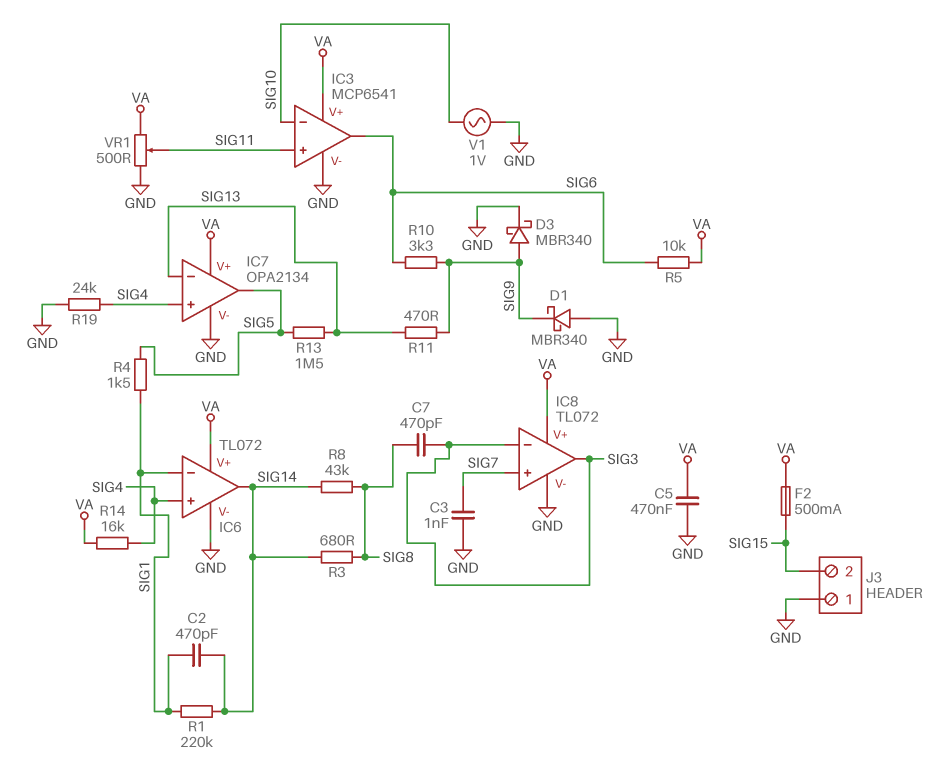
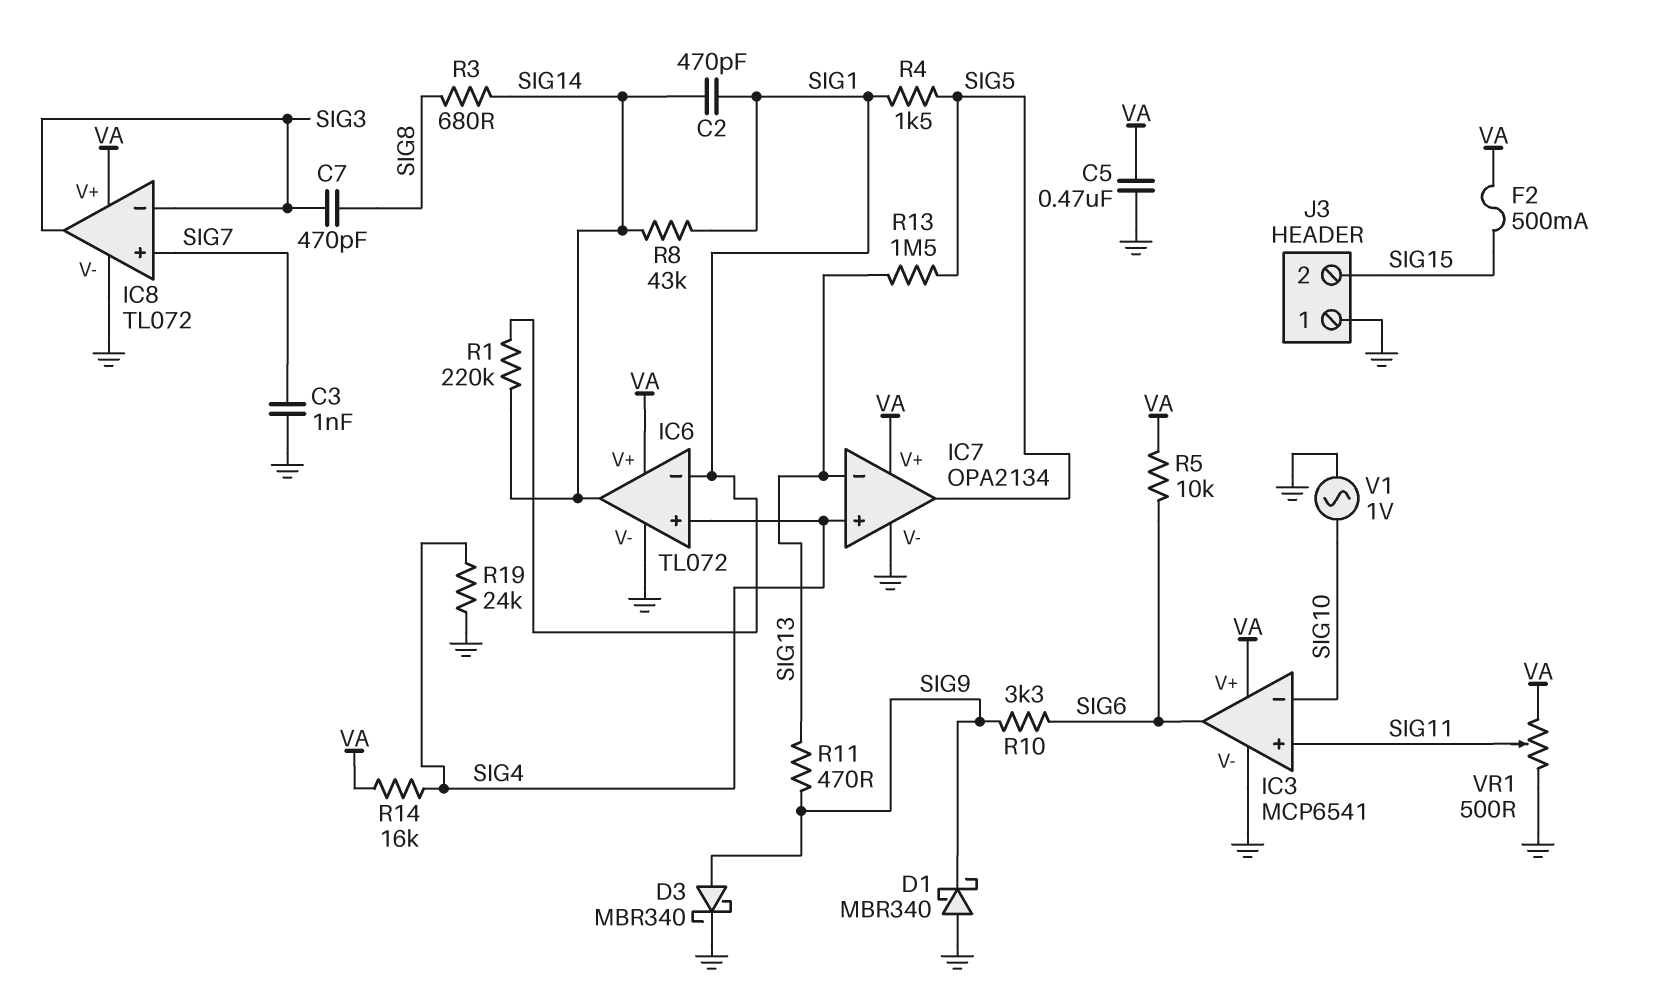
R8: 43k (SIG8, SIG14) -> 43k (SIG1, SIG14)

